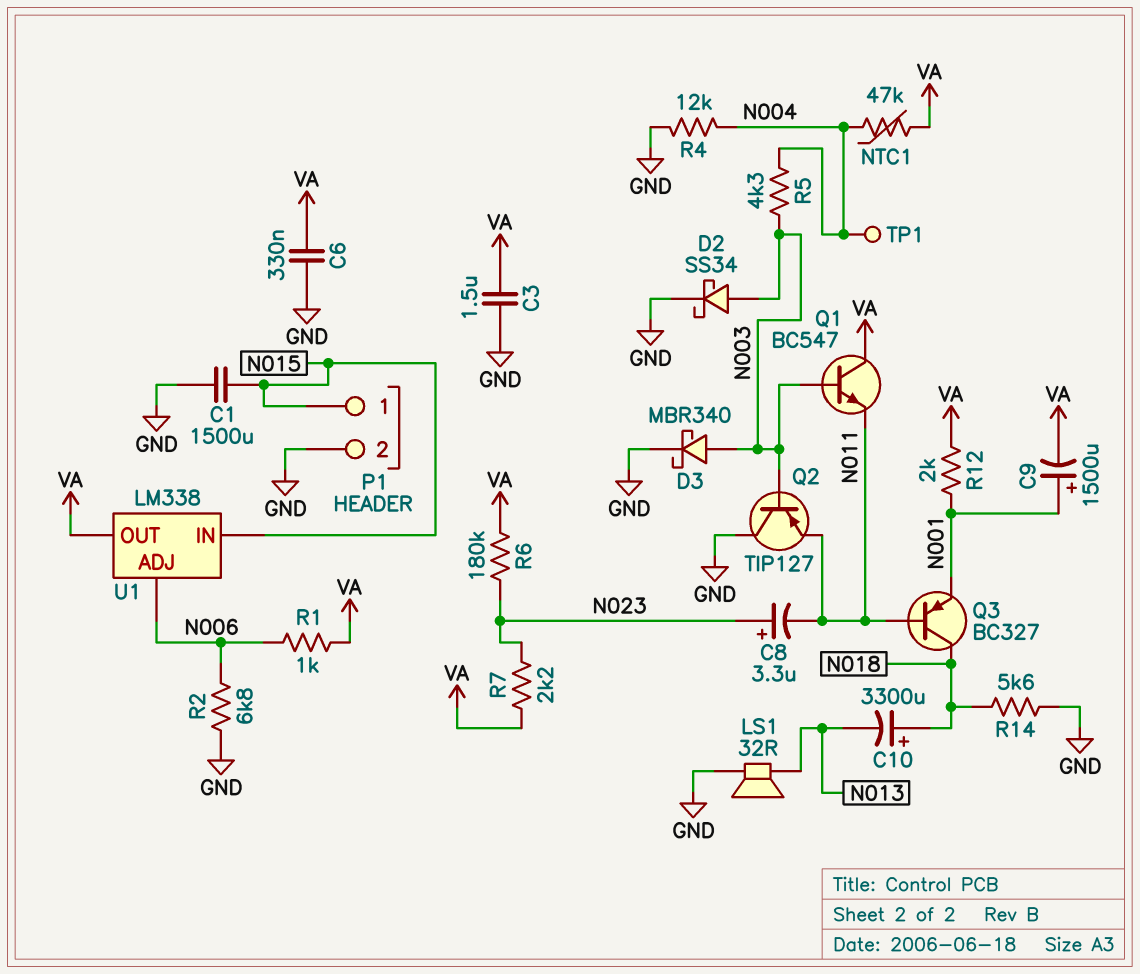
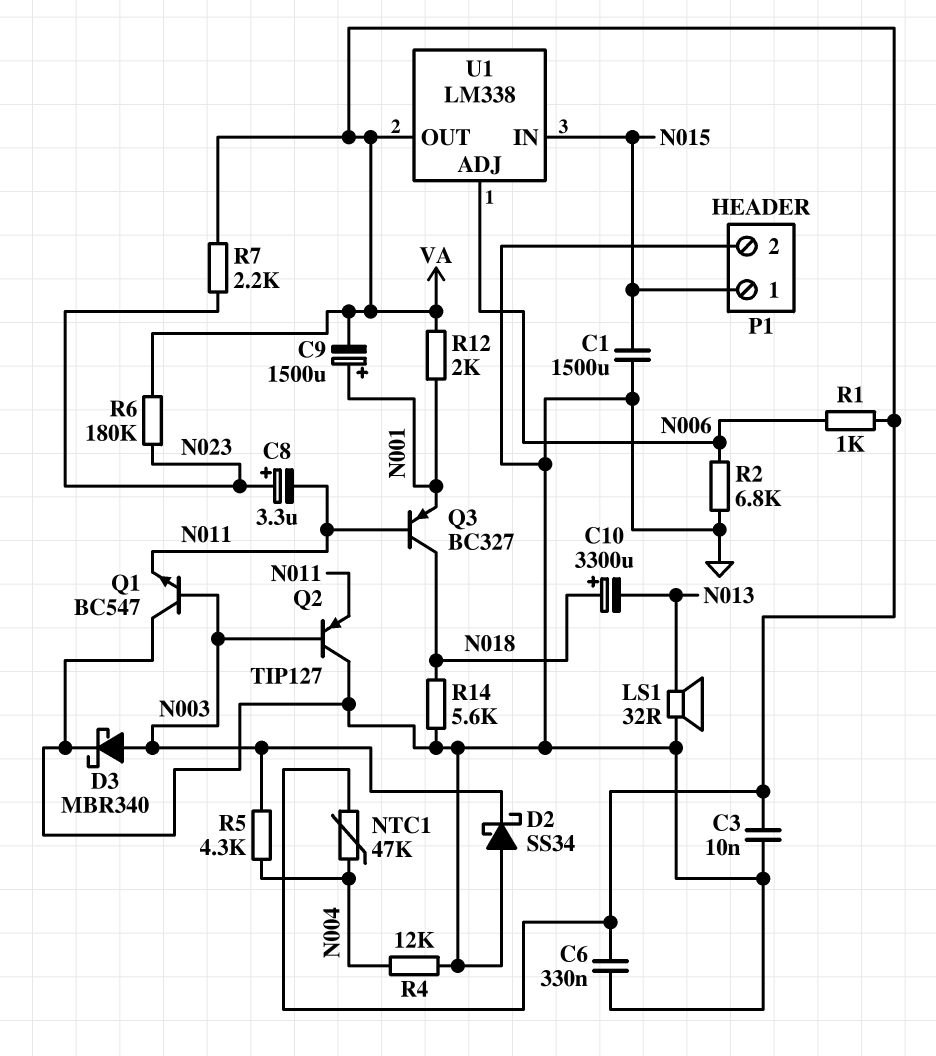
C3: 1.5uF (GND, VA) -> 10nF (GND, VA)
D2: schottky SS34 (A N003, K GND) -> schottky SS34 (A GND, K N003)
Q1: NPN BC547 (B N003, C VA, E N011) -> NPN BC547 (B N003, C GND, E N011)
TP1: test point (N004) -> none

